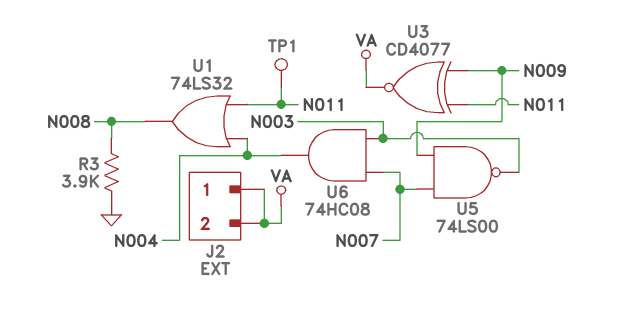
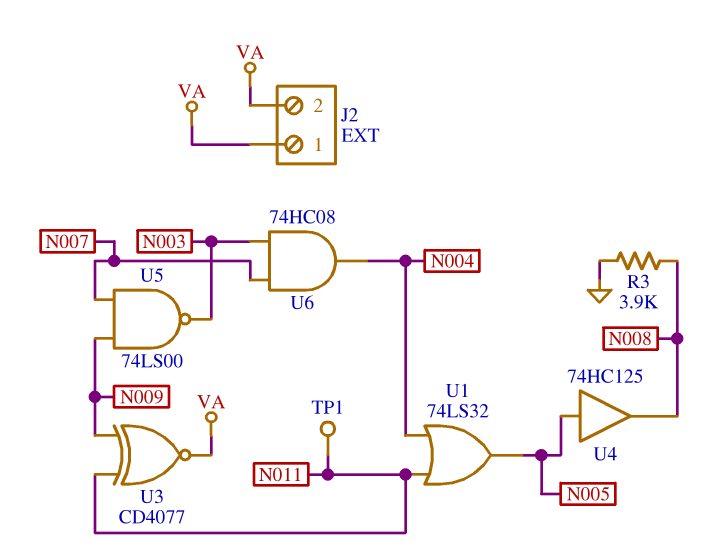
U1: OR 74LS32 (in N004, in N011, out N008) -> OR 74LS32 (in N004, in N011, out N005)
U4: none -> buffer 74HC125 (in N005, out N008)

